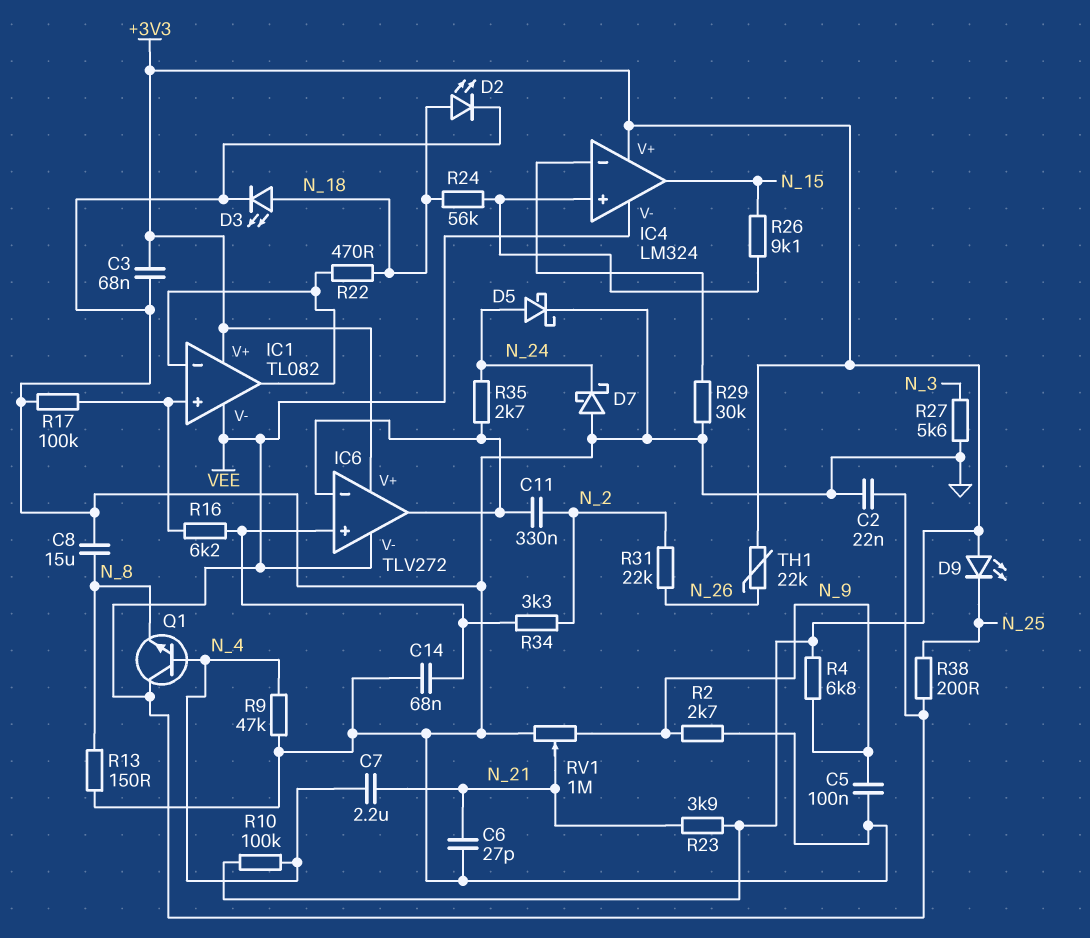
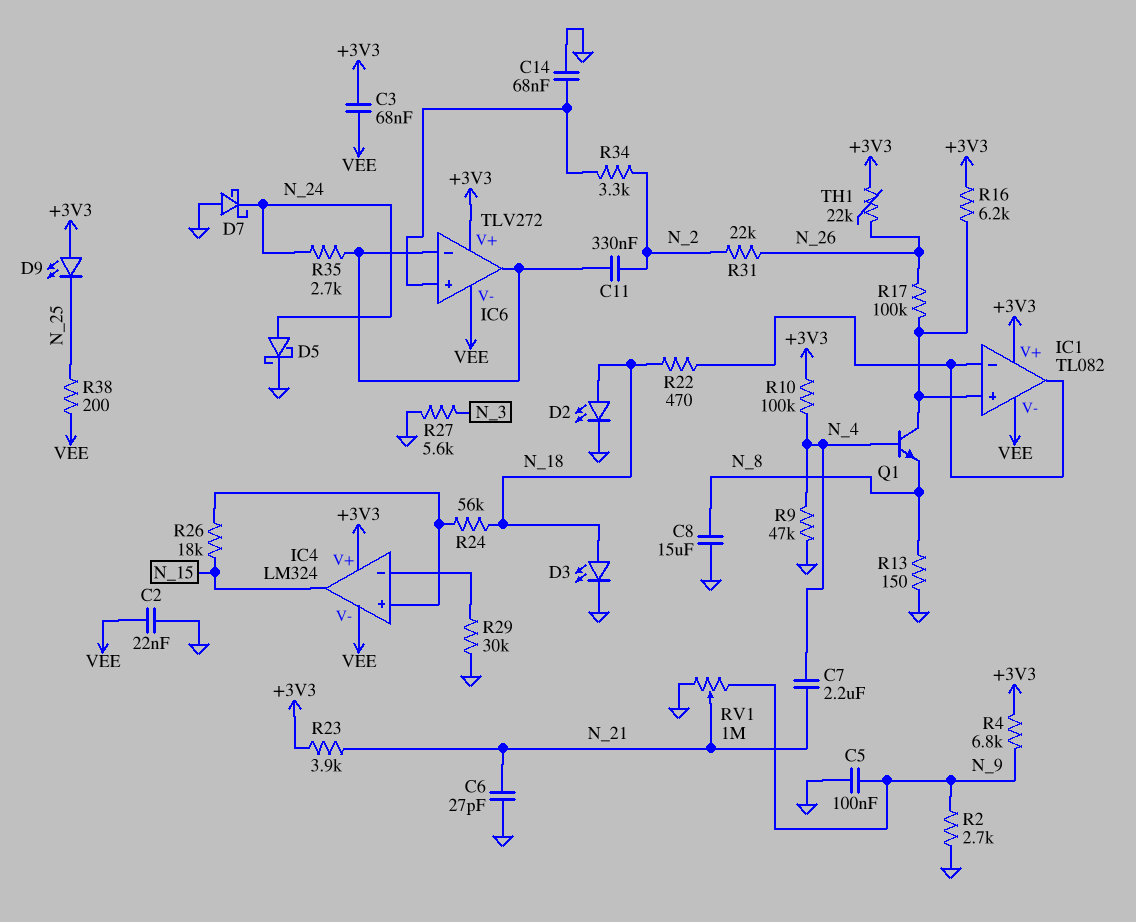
C3: 68nF (+3V3, GND) -> 68nF (+3V3, VEE)
Q1: NPN (B N_4, C VEE, E N_8) -> NPN (B N_4, C IC1/in+, E N_8)
R16: 6.2k (IC1/in+, IC6/in+) -> 6.2k (+3V3, IC1/in+)
R17: 100k (GND, IC1/in+) -> 100k (IC1/in+, N_26)
R26: 9.1k (IC4/in+, N_15) -> 18k (IC4/in+, N_15)

